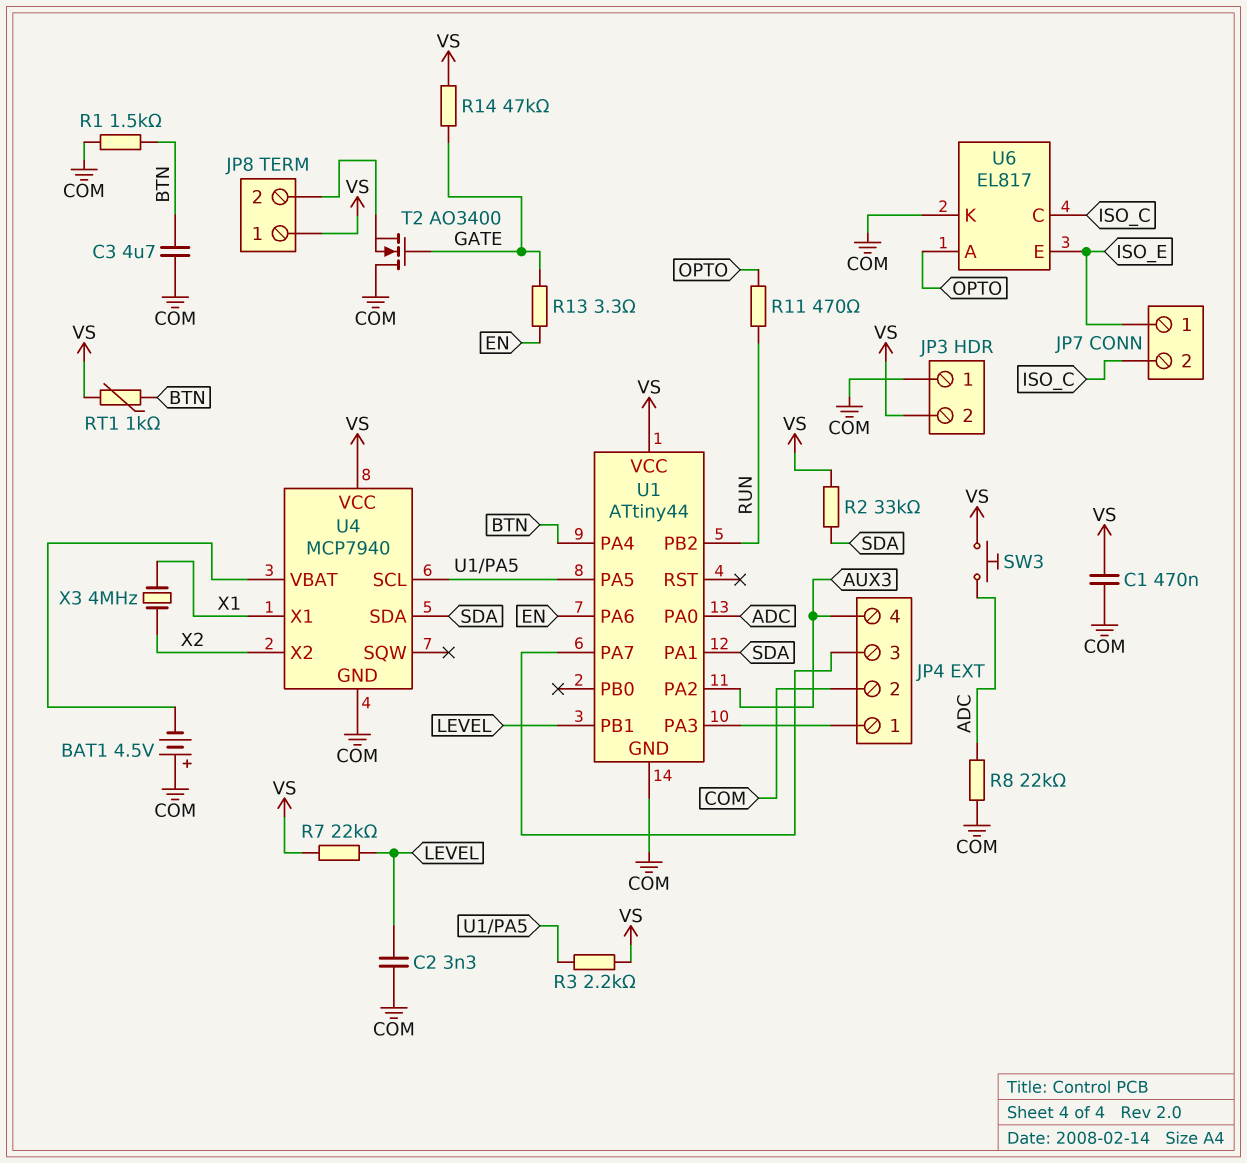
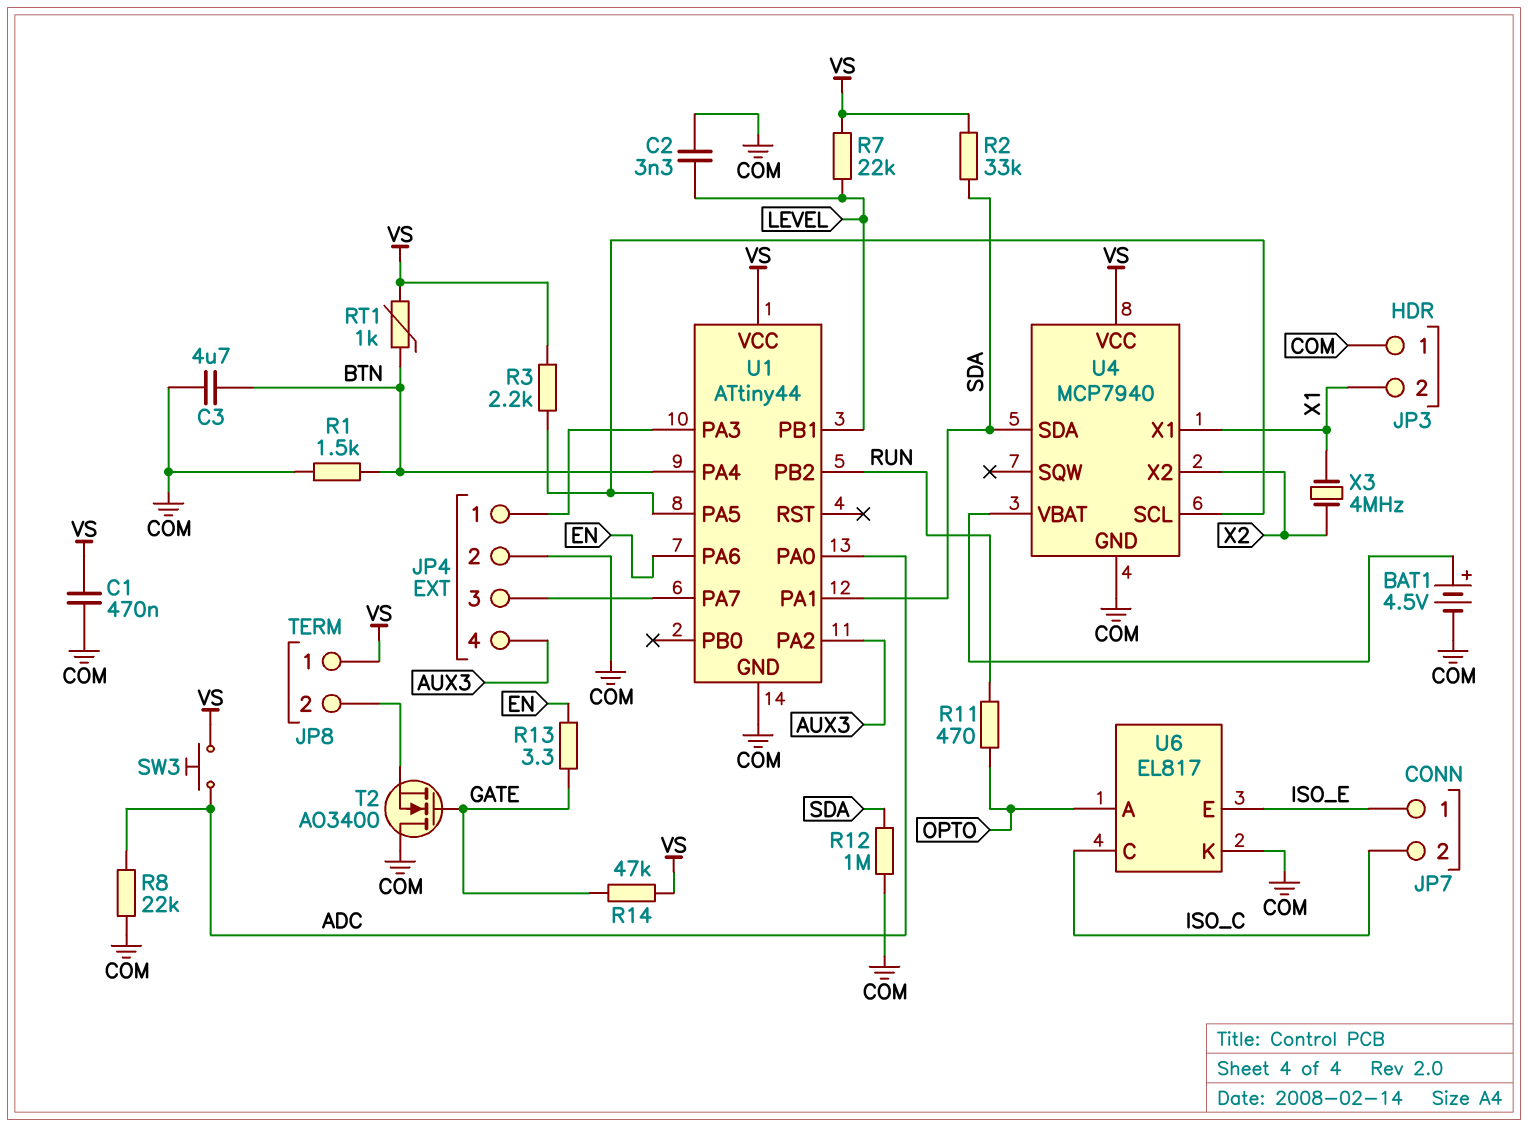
BAT1: 4.5V (plus COM, minus U4/VBAT) -> 4.5V (plus U4/VBAT, minus COM)
JP3 pin 2: VS -> X1
R12: none -> 1M (COM, SDA)

